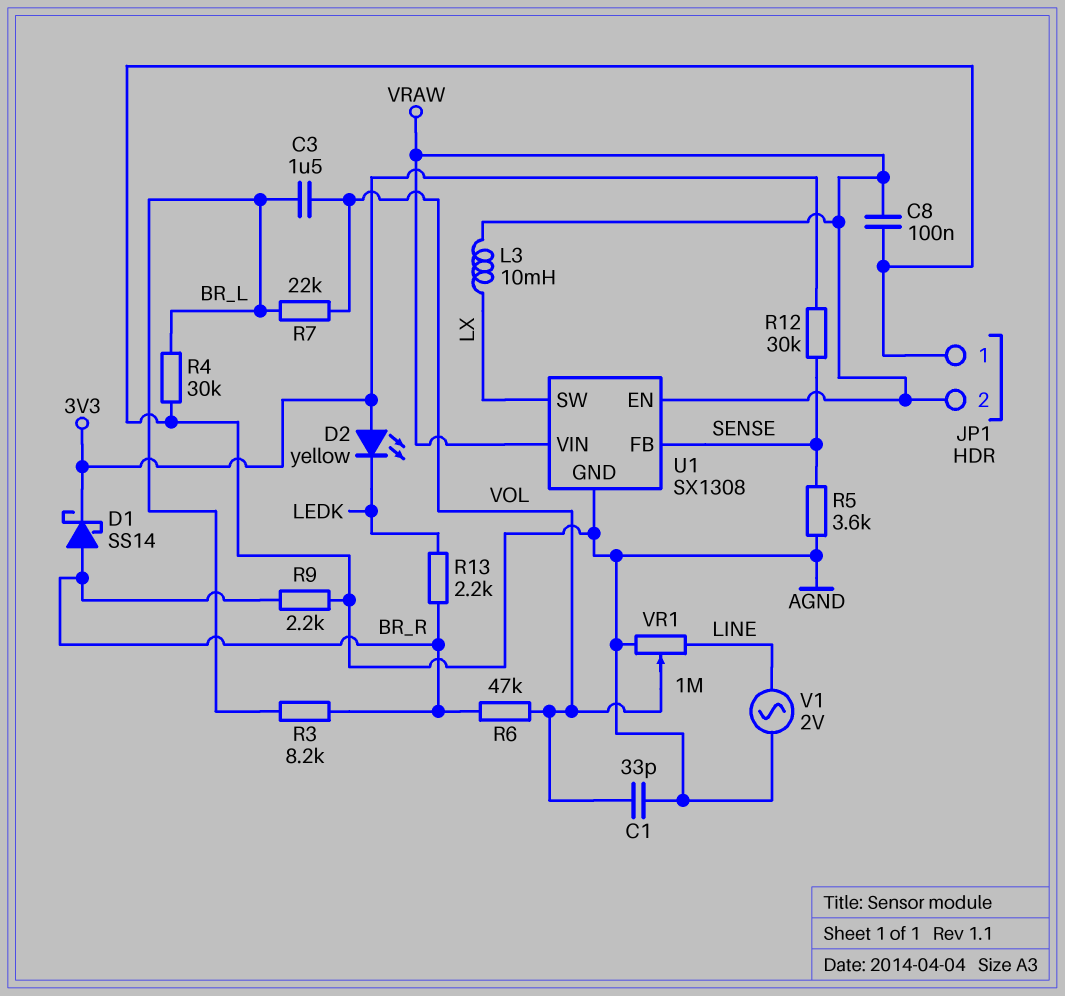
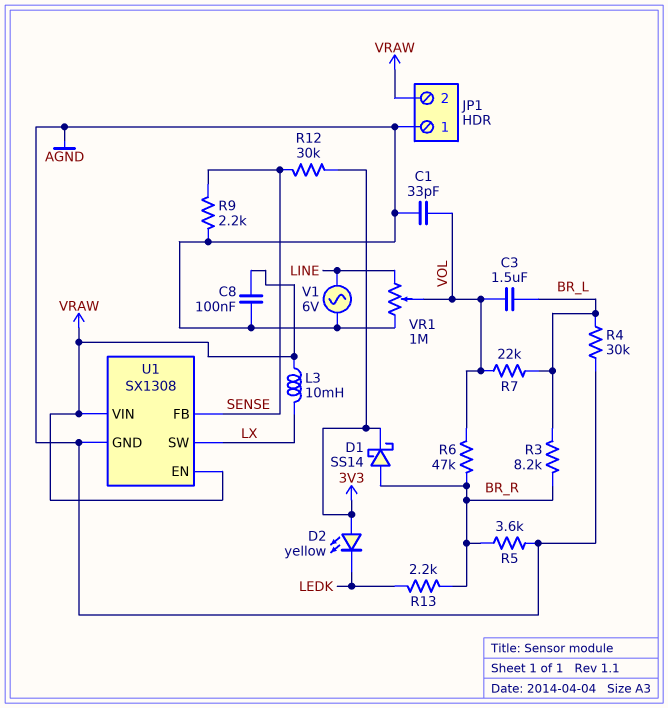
R5: 3.6k (AGND, SENSE) -> 3.6k (AGND, BR_R)
R9: 2.2k (AGND, BR_R) -> 2.2k (AGND, SENSE)
V1: AC 2V (AGND, LINE) -> AC 6V (AGND, LINE)

